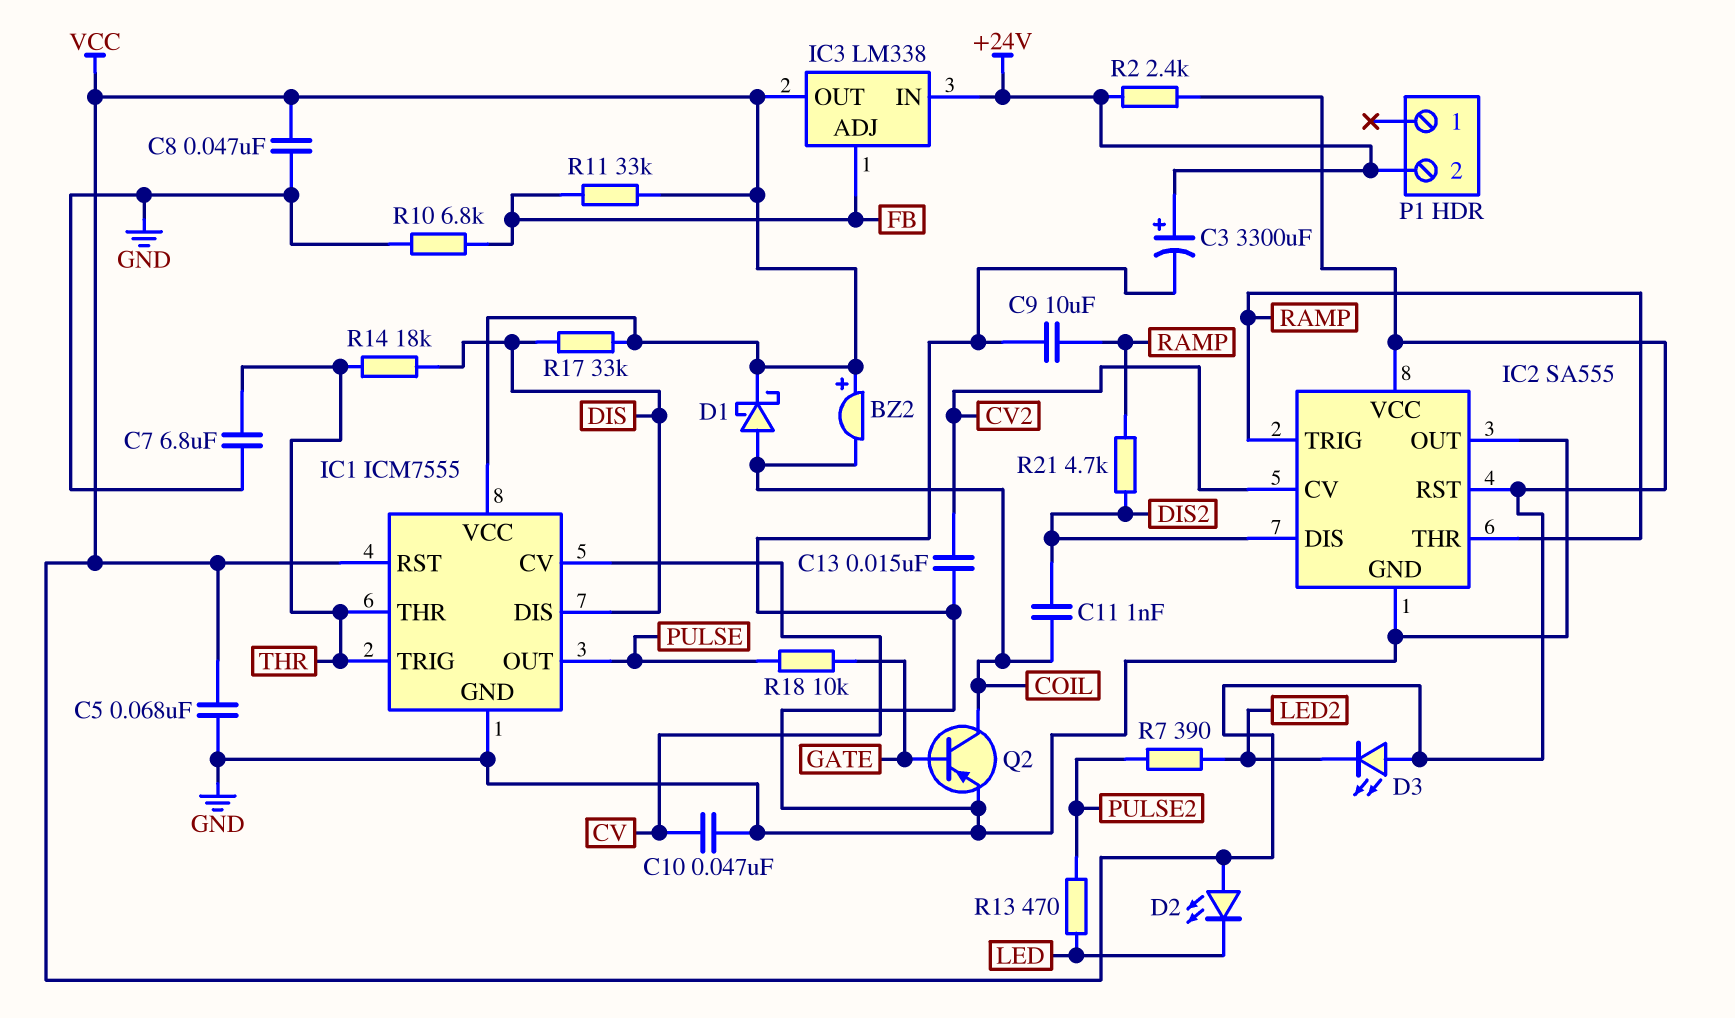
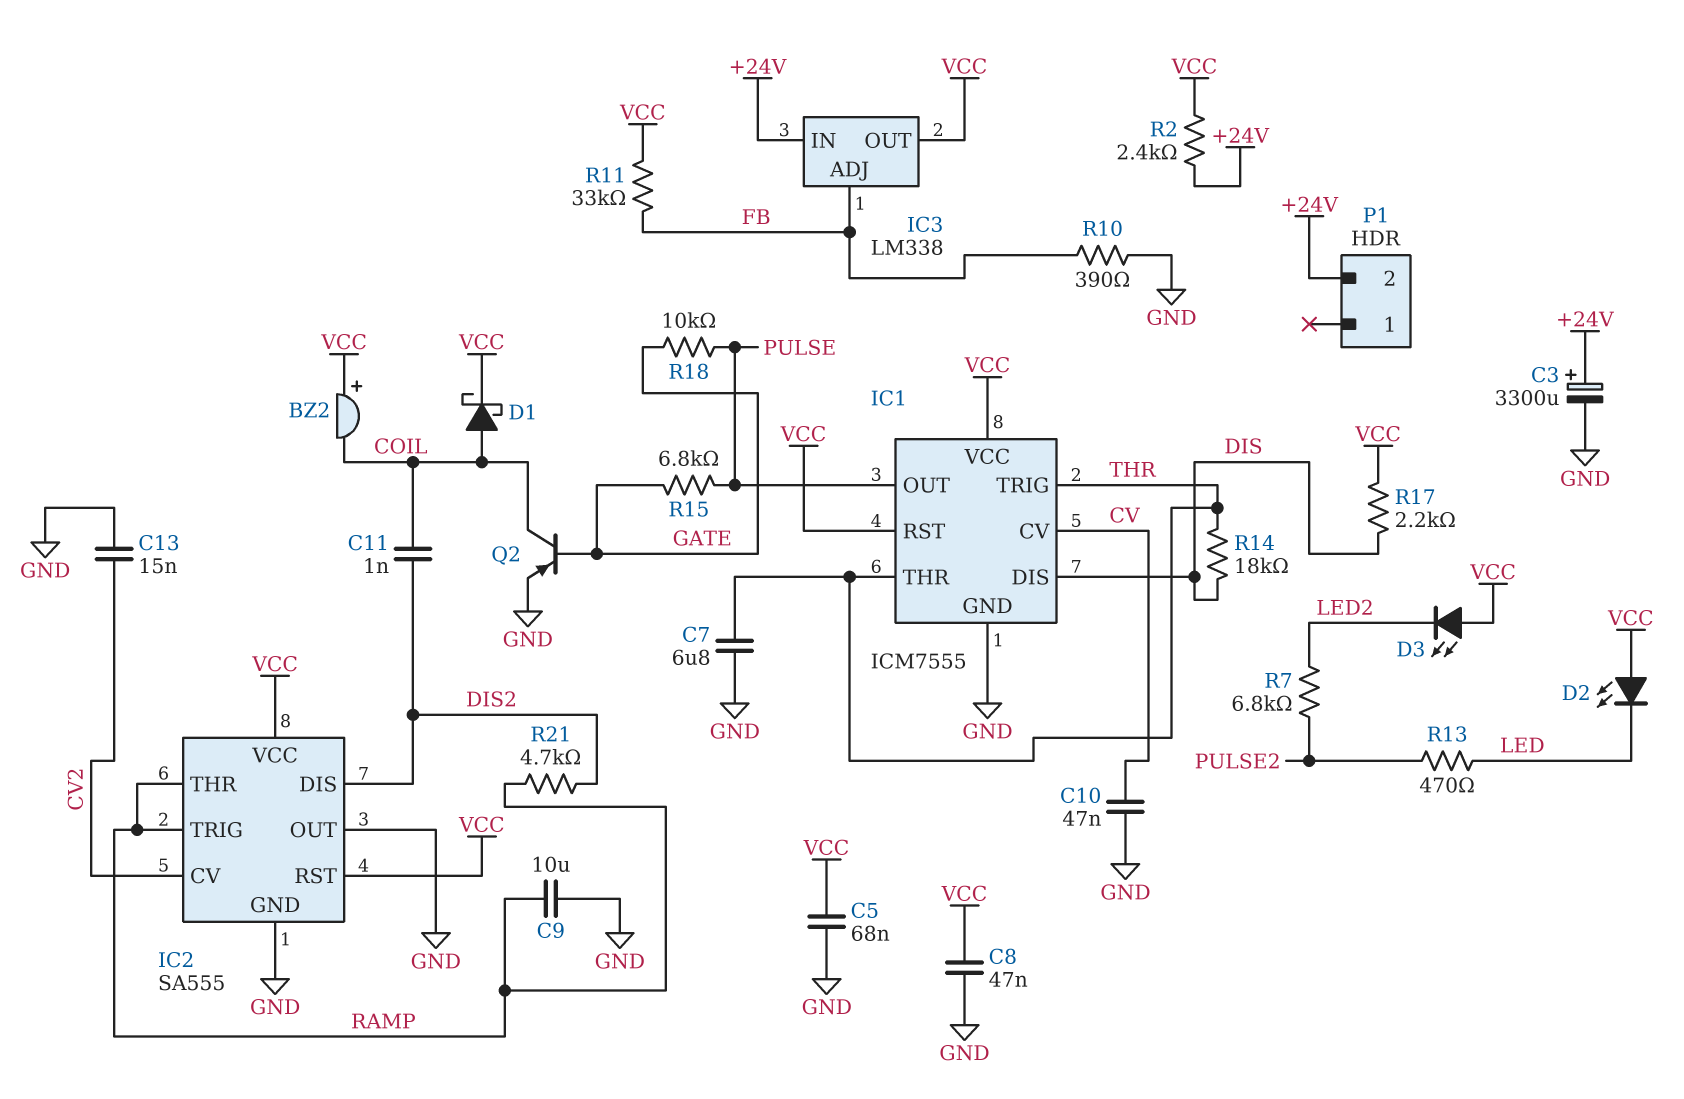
R7: 390 (LED2, PULSE2) -> 6.8k (LED2, PULSE2)
R10: 6.8k (FB, GND) -> 390 (FB, GND)
R15: none -> 6.8k (GATE, PULSE)
R17: 33k (DIS, VCC) -> 2.2k (DIS, VCC)

